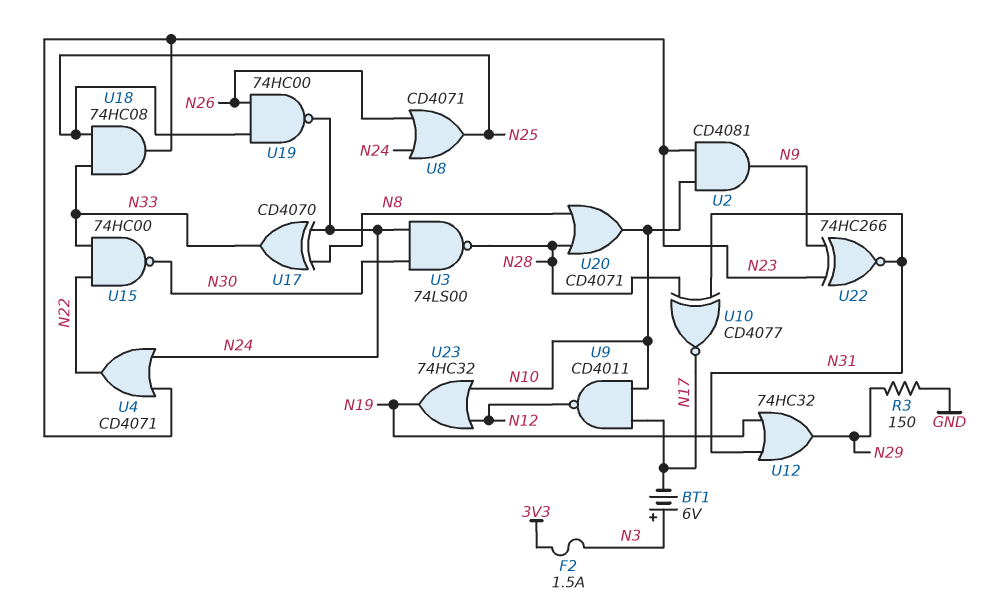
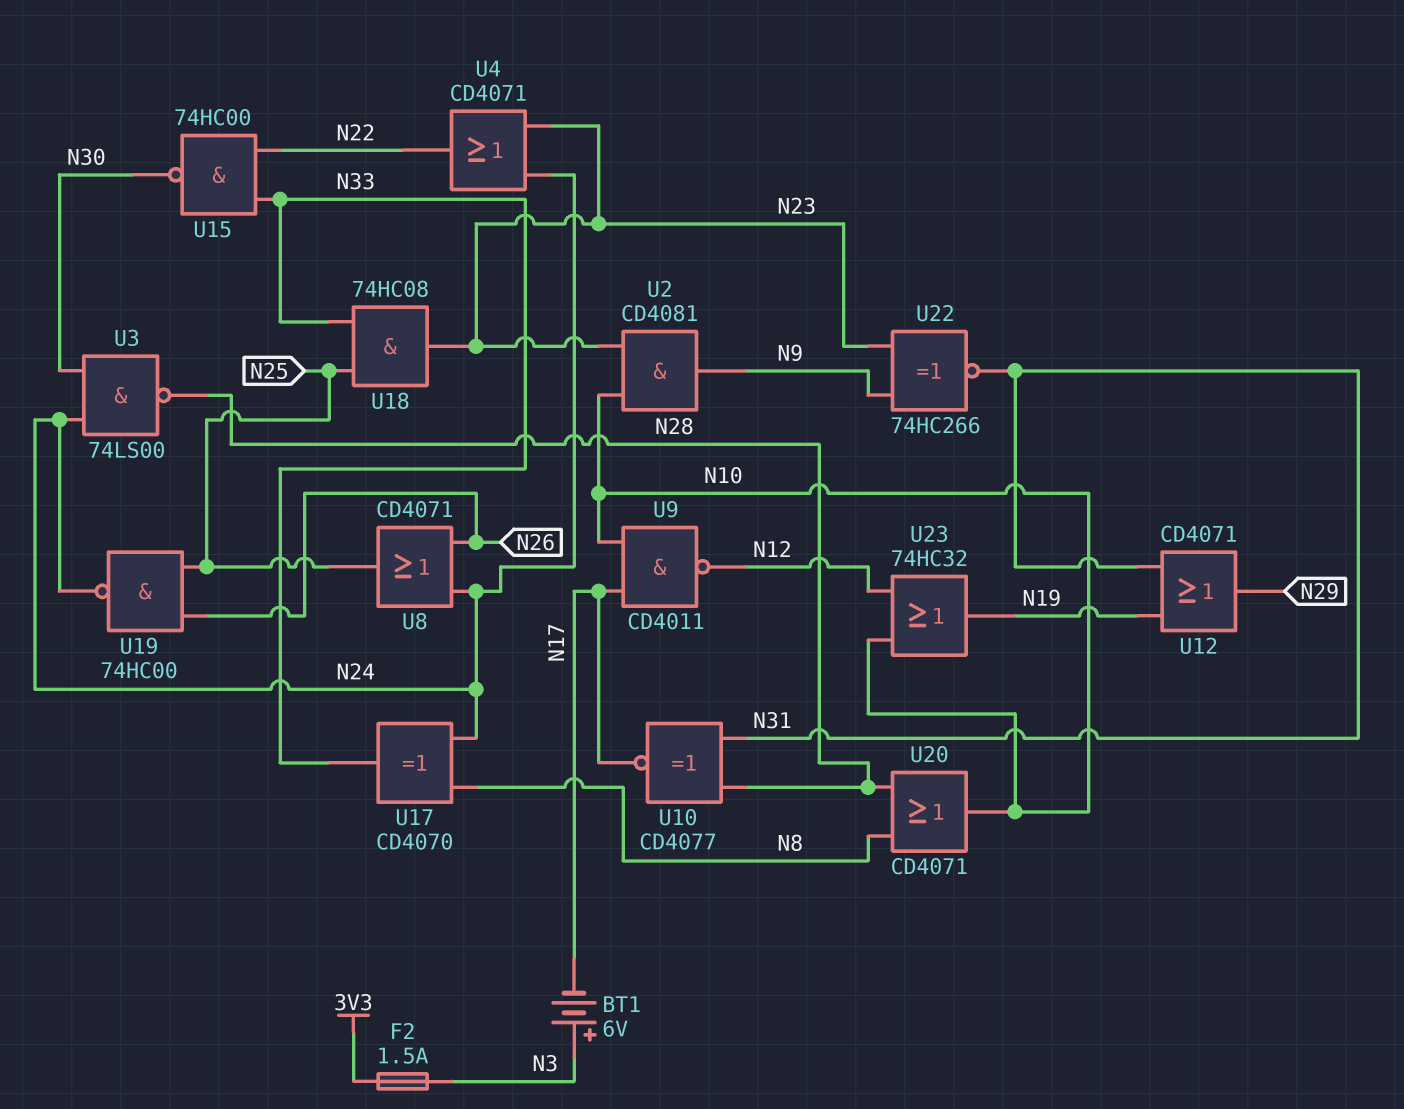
R3: 150 (GND, N29) -> none
U12: OR 74HC32 (in N19, in N31, out N29) -> OR CD4071 (in N19, in N31, out N29)

